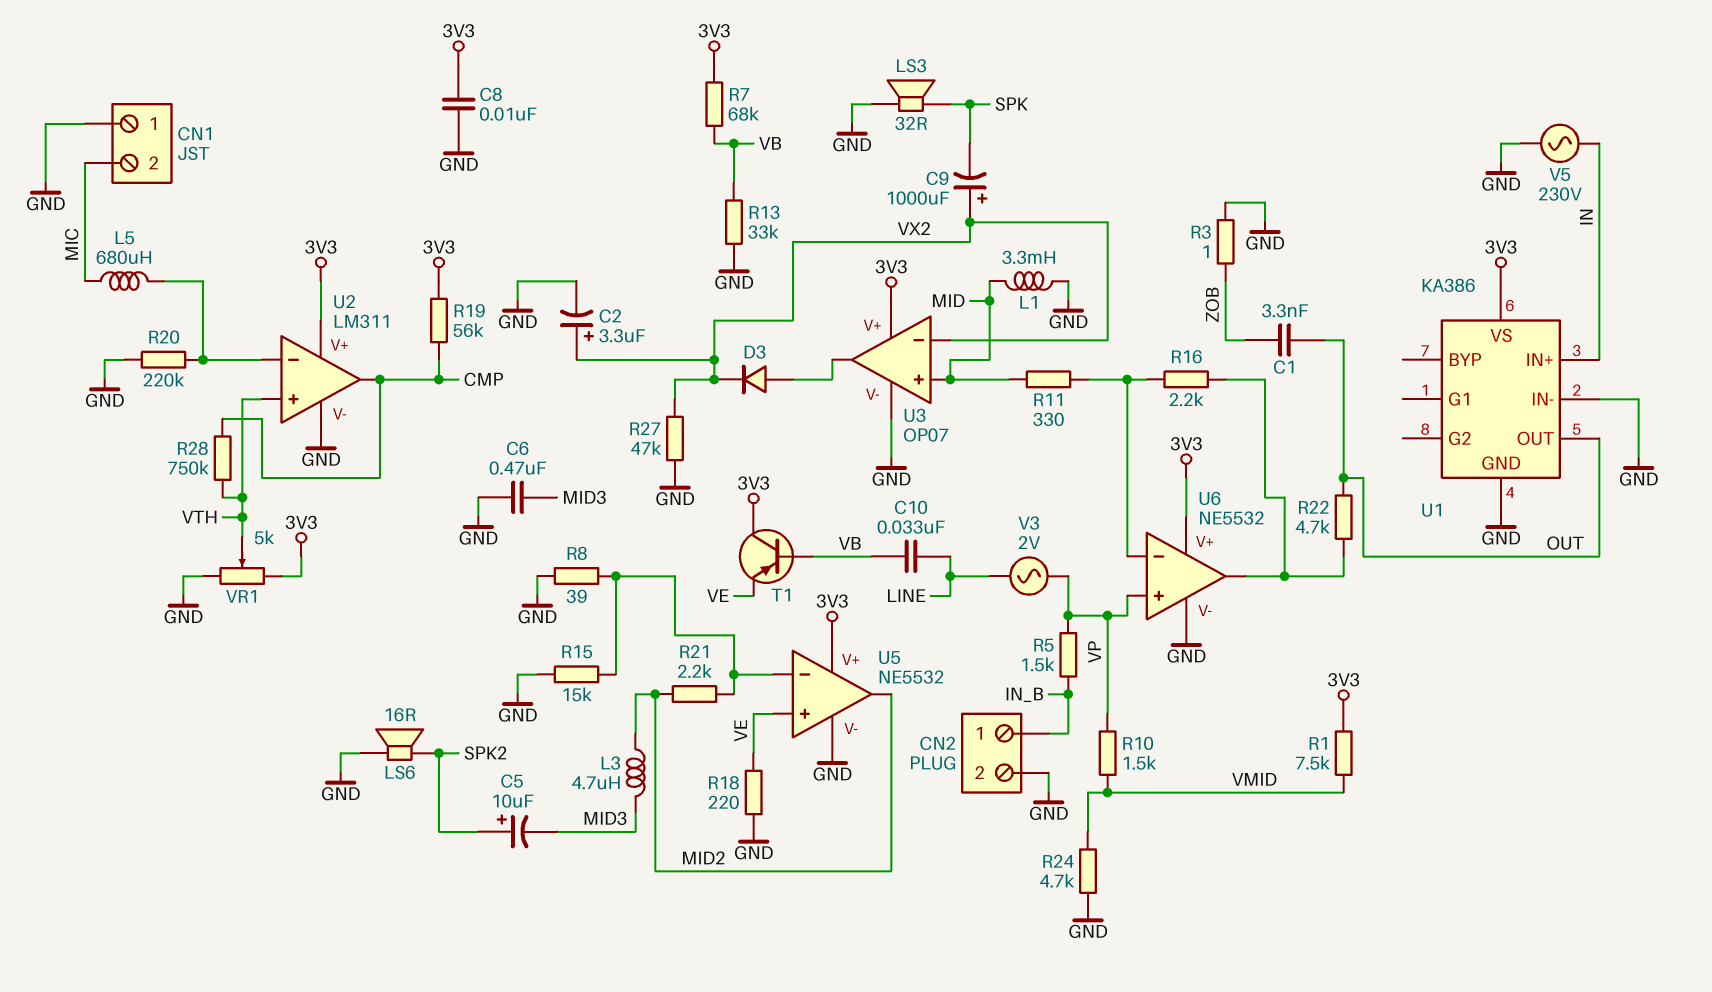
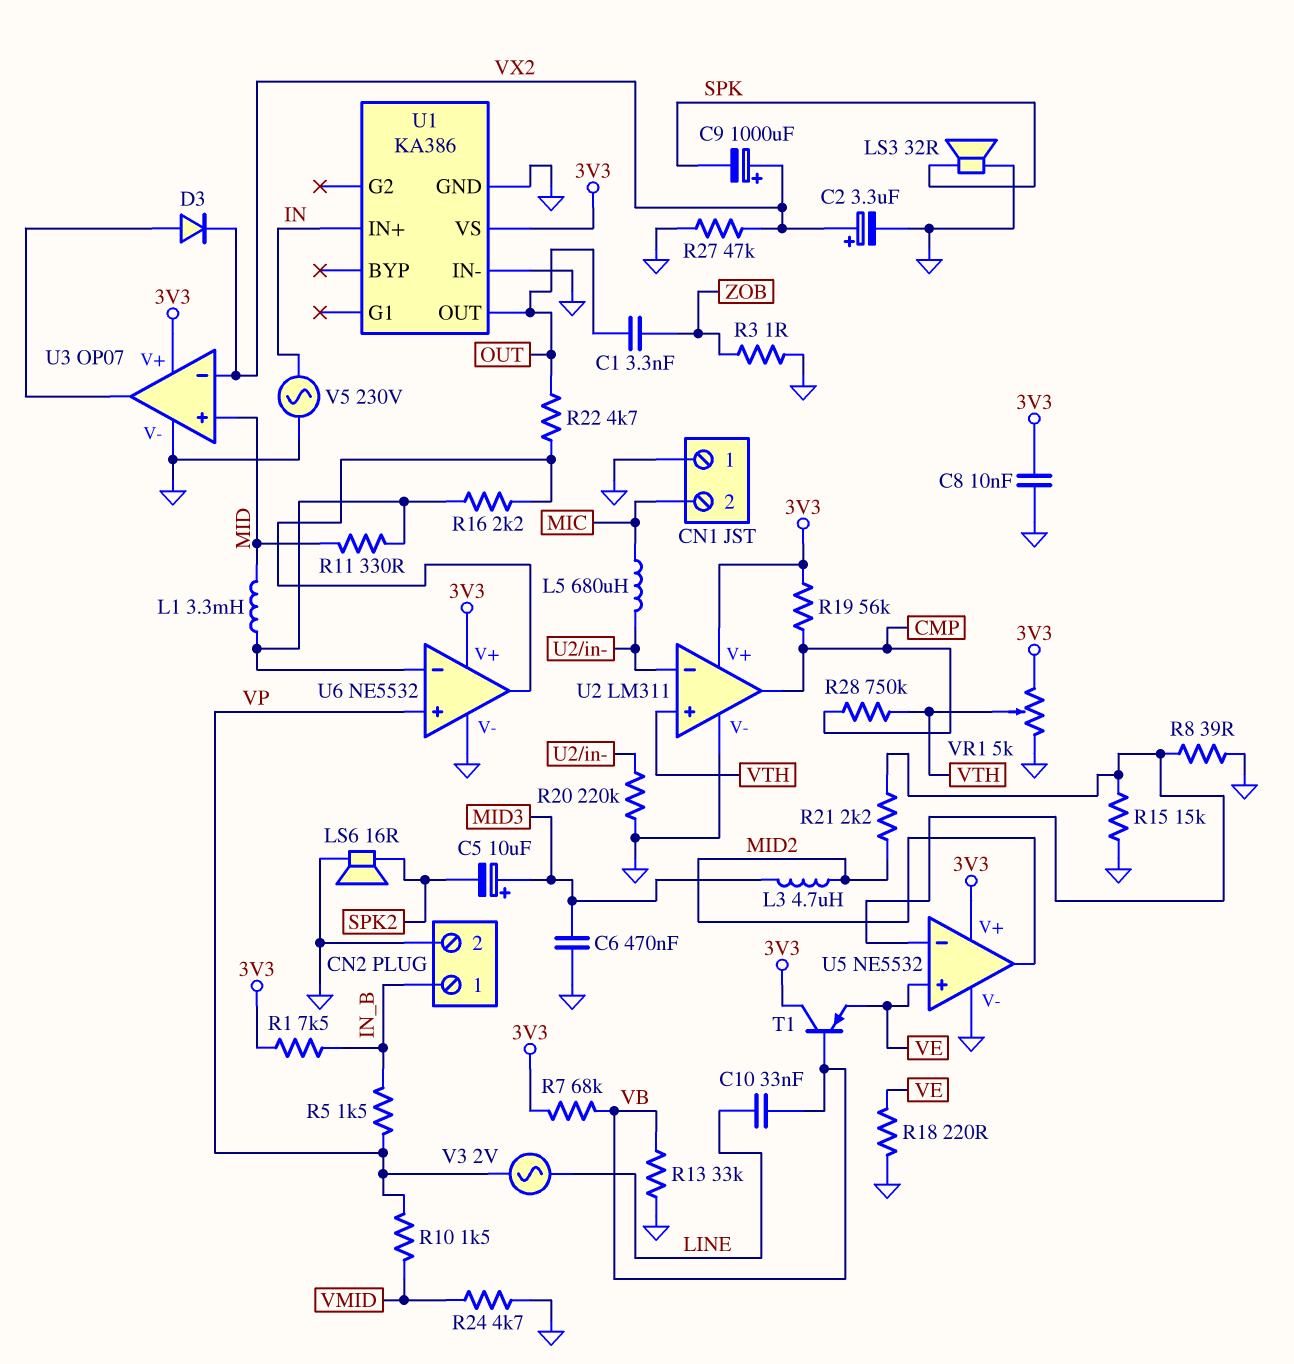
C5: 10uF (plus SPK2, minus MID3) -> 10uF (plus MID3, minus SPK2)
L1: 3.3mH (GND, MID) -> 3.3mH (MID, U6/in-)
R1: 7.5k (3V3, VMID) -> 7.5k (3V3, IN_B)

